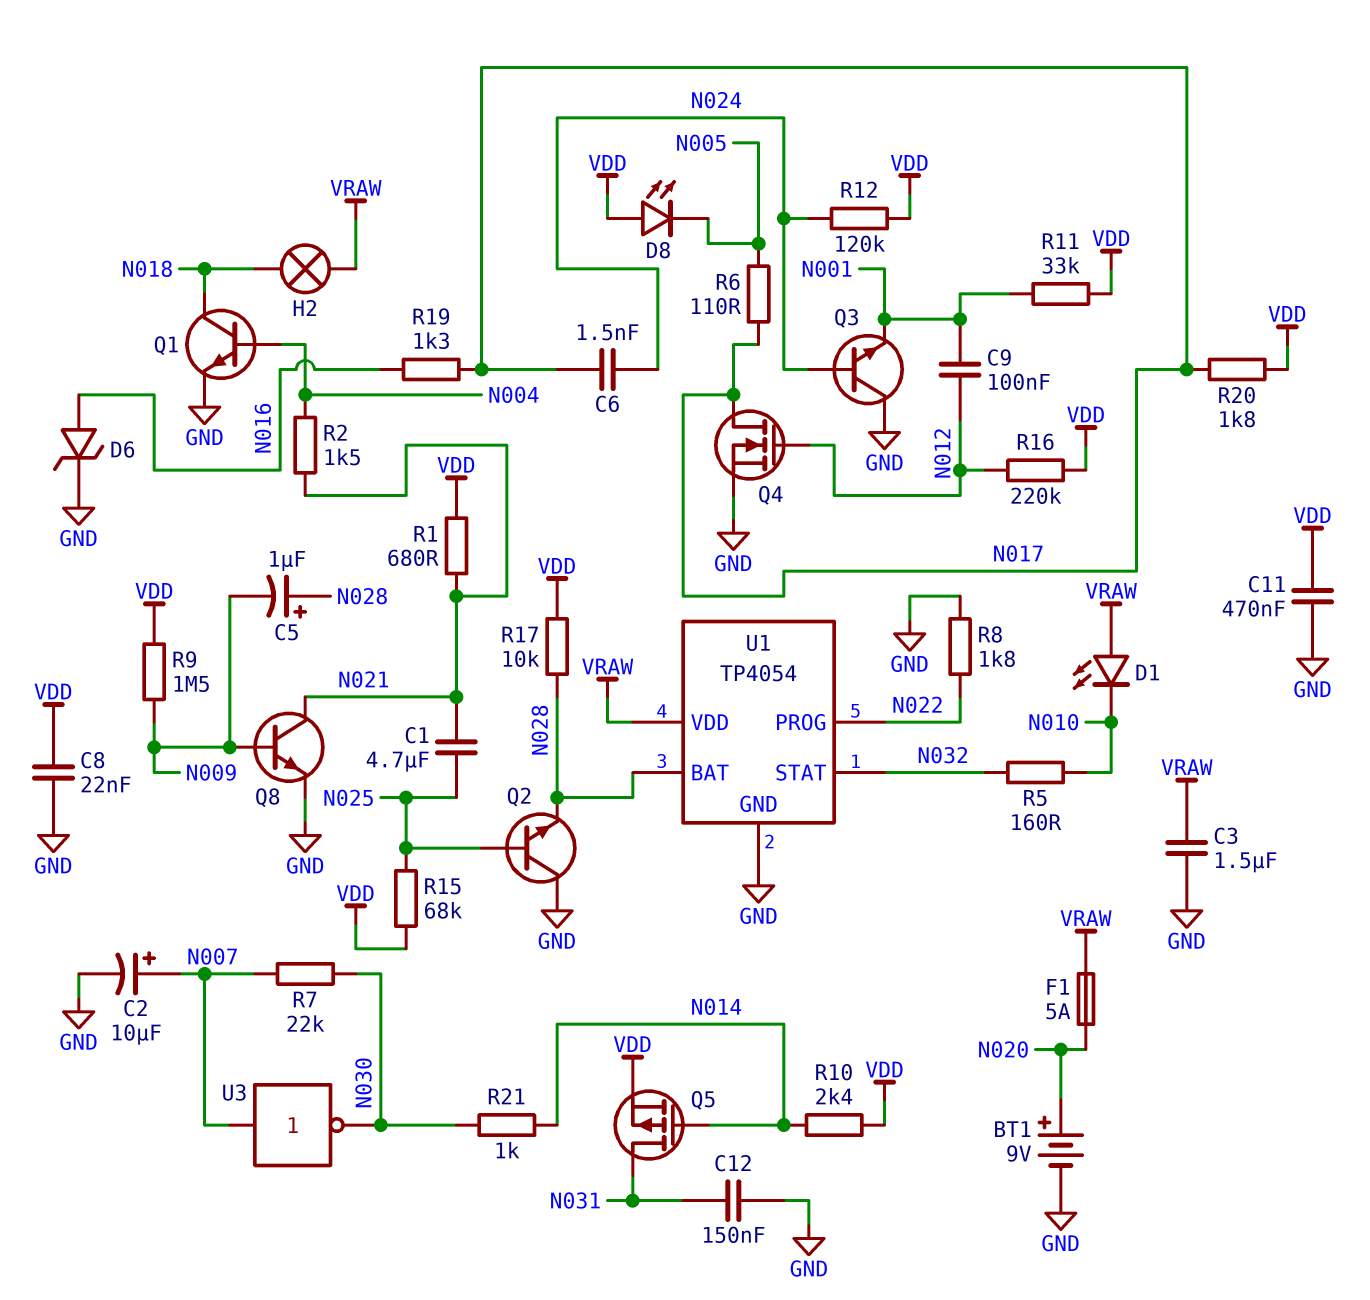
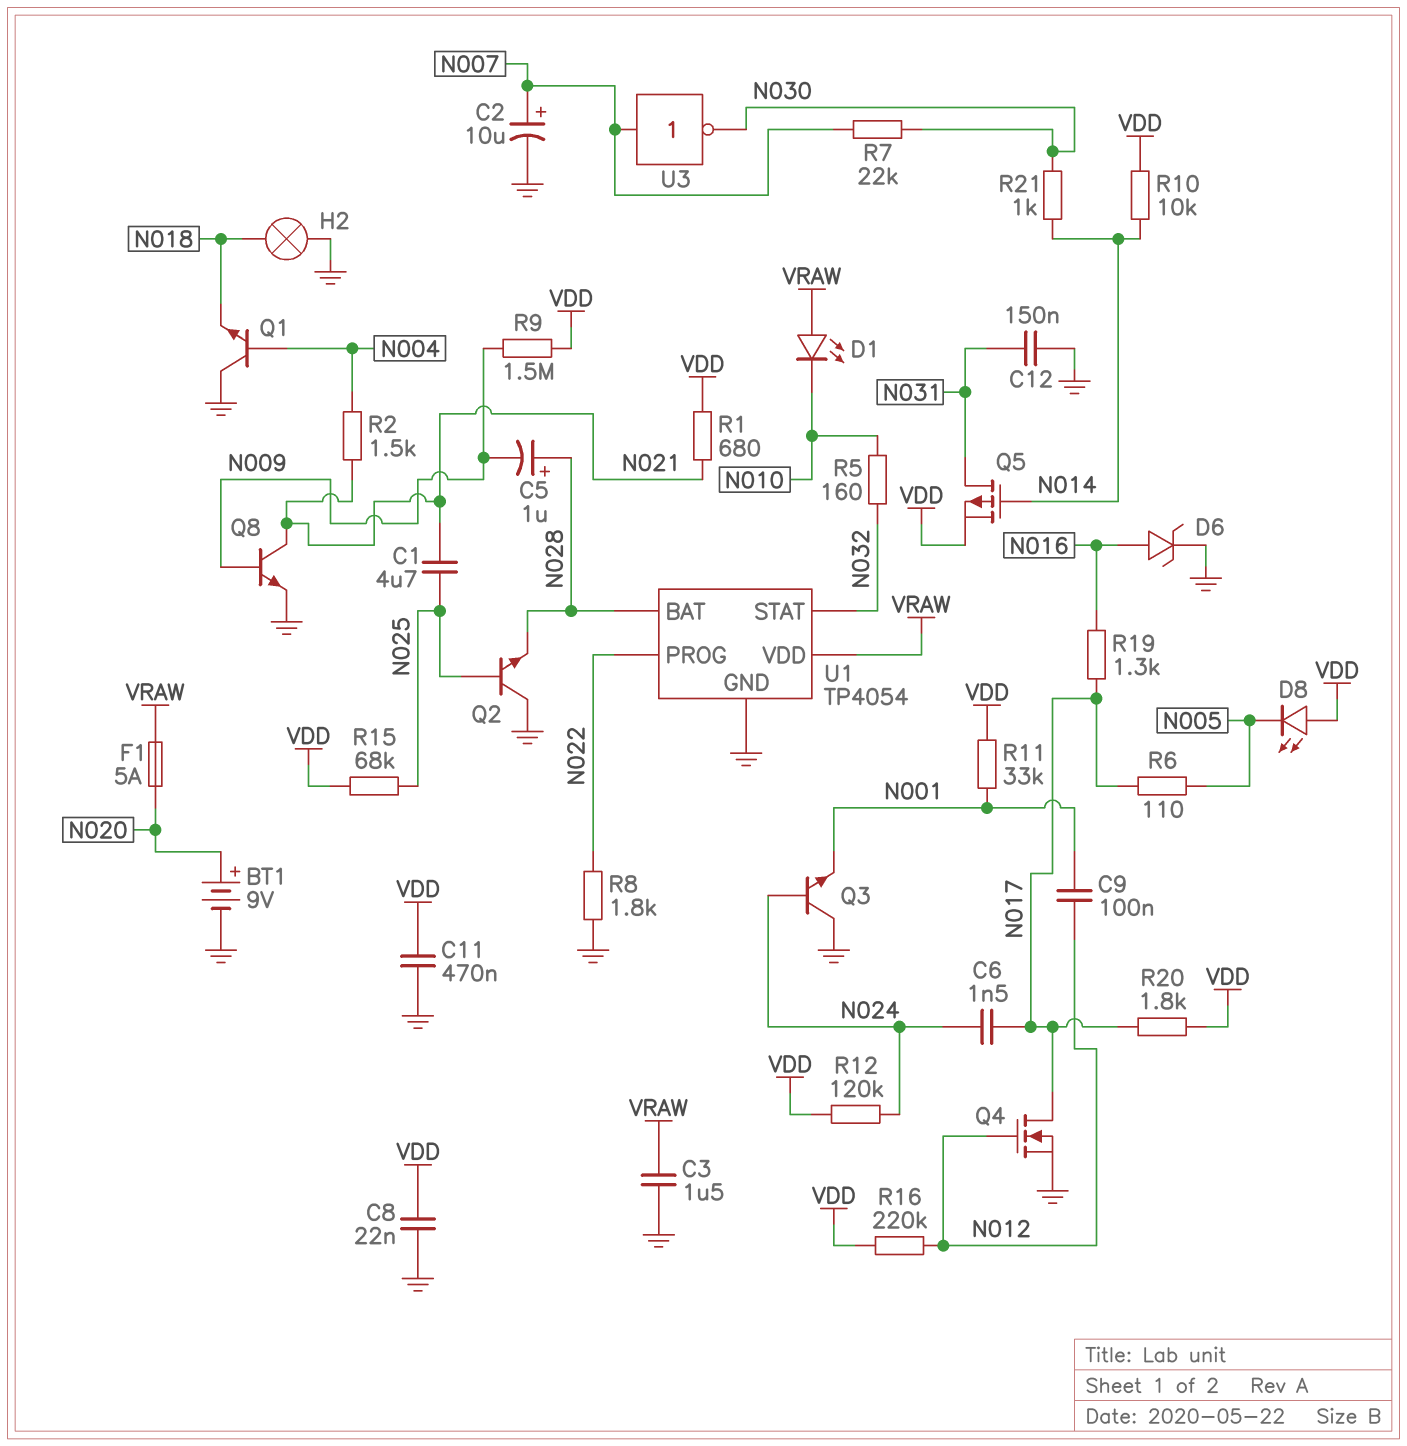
H2: lamp (N018, VRAW) -> lamp (GND, N018)
Q1: NPN (B N004, C N018, E GND) -> NPN (B N004, C GND, E N018)
R10: 2.4k (N014, VDD) -> 10k (N014, VDD)
R17: 10k (N028, VDD) -> none

